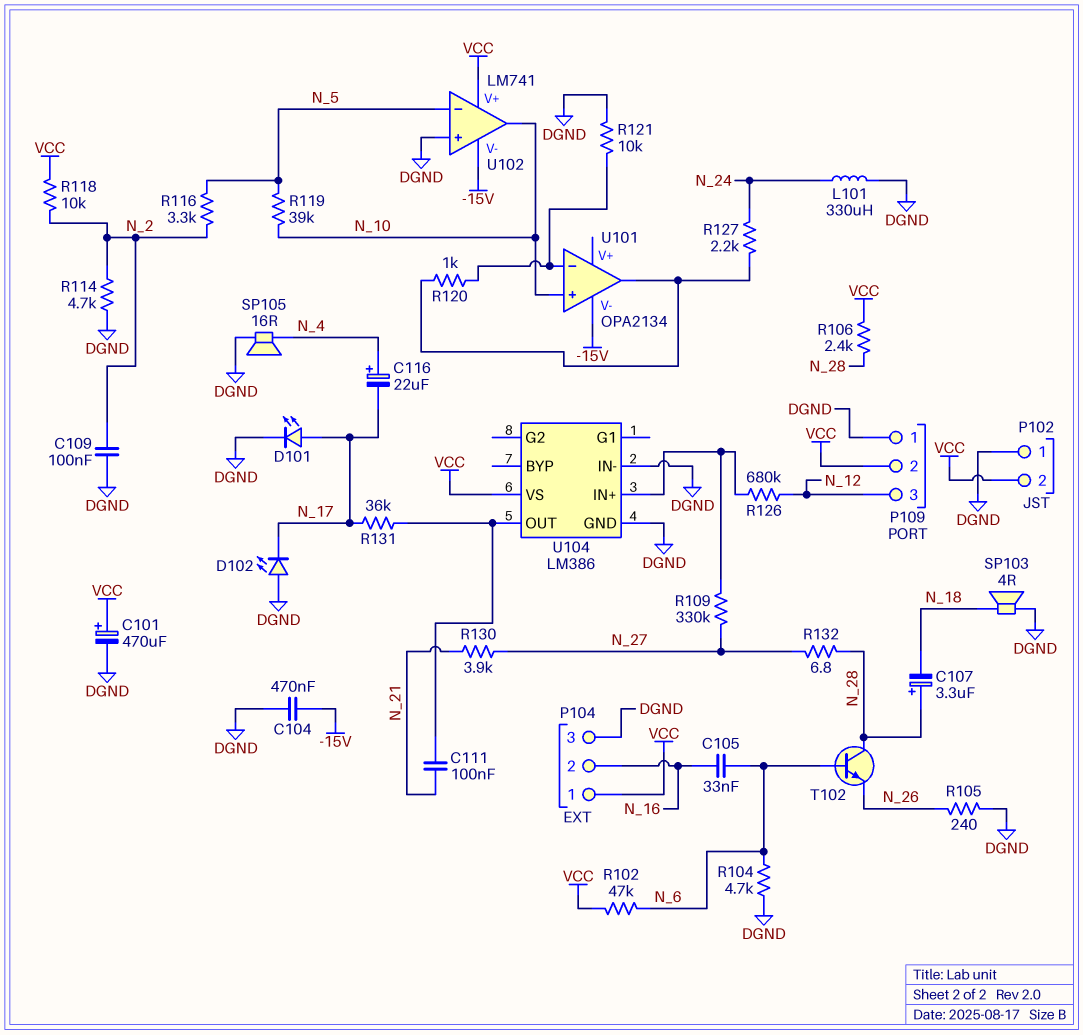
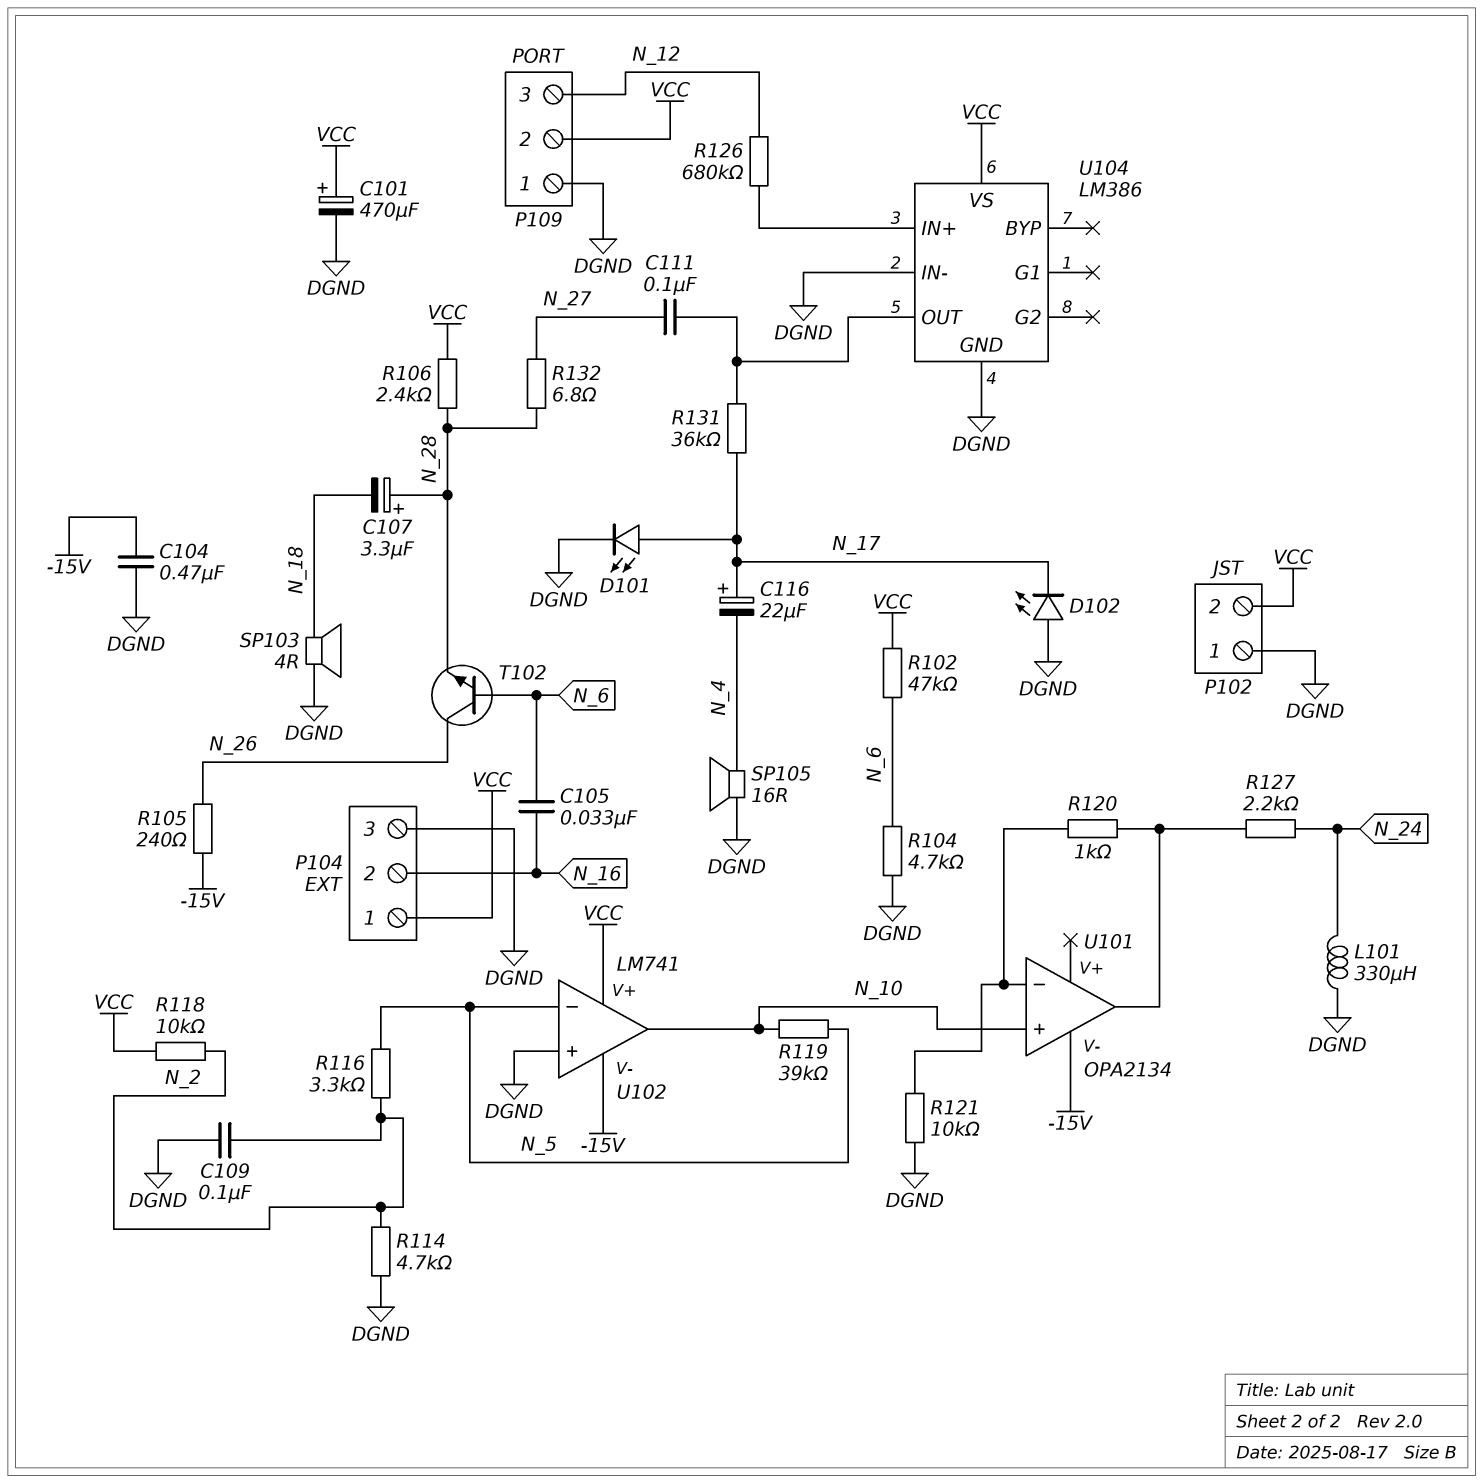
C111: 100nF (N_21, U104/OUT) -> 100nF (N_27, U104/OUT)
C116: 22uF (plus N_4, minus N_17) -> 22uF (plus N_17, minus N_4)
R105: 240 (DGND, N_26) -> 240 (-15V, N_26)
R109: 330k (N_27, U104/IN+) -> none
R130: 3.9k (N_21, N_27) -> none
T102: NPN (B N_6, C N_28, E N_26) -> NPN (B N_6, C N_26, E N_28)

